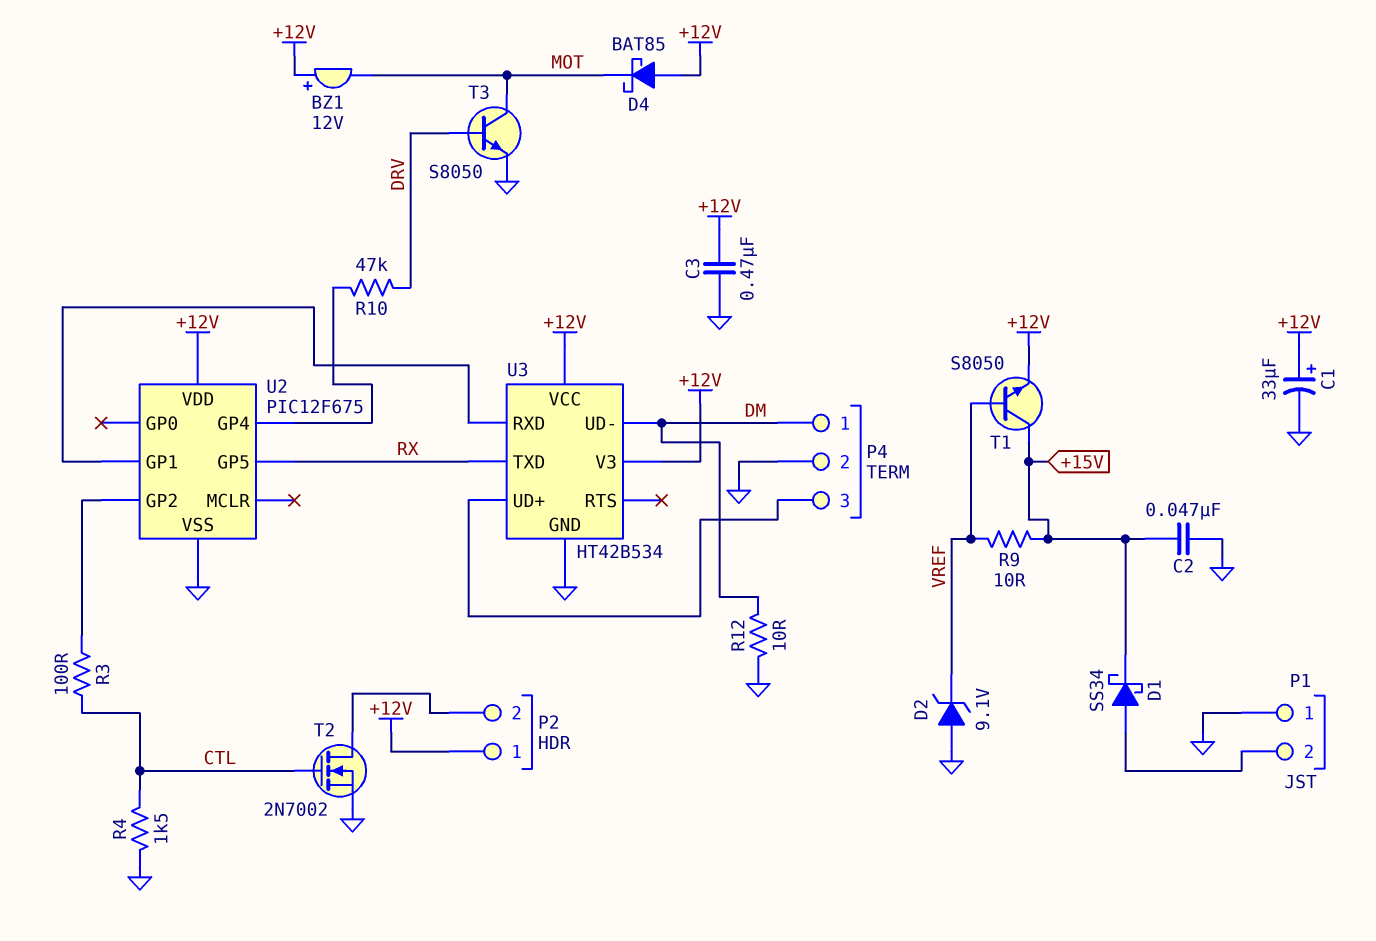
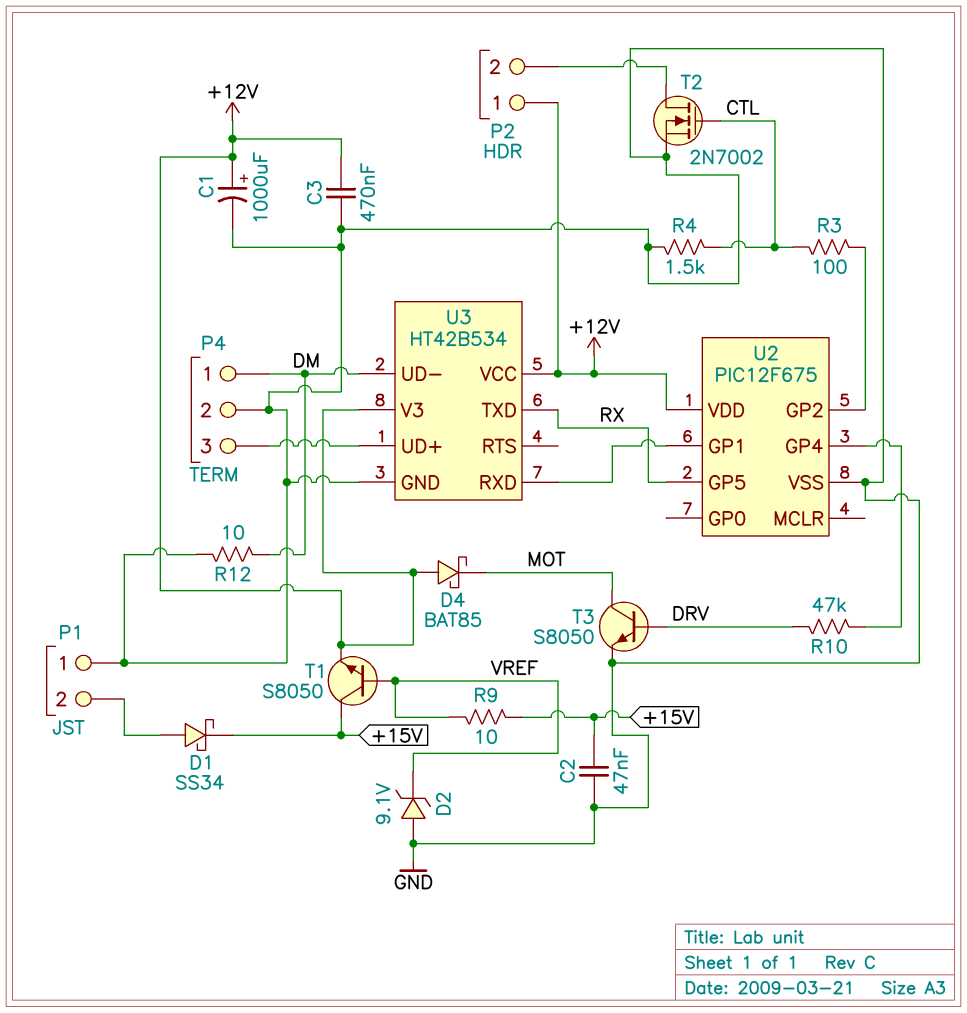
BZ1: buzzer 12V (plus +12V, minus MOT) -> none
C1: 33uF (plus +12V, minus GND) -> 1000uF (plus +12V, minus GND)

